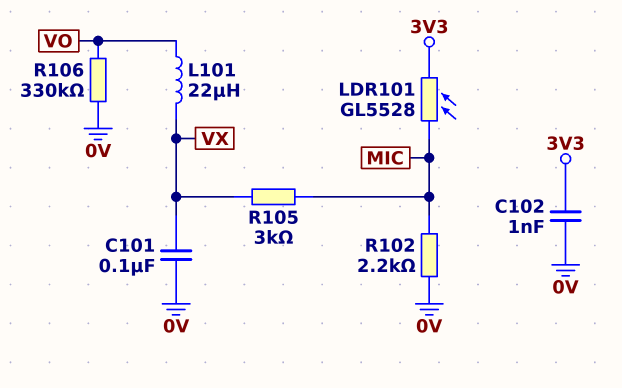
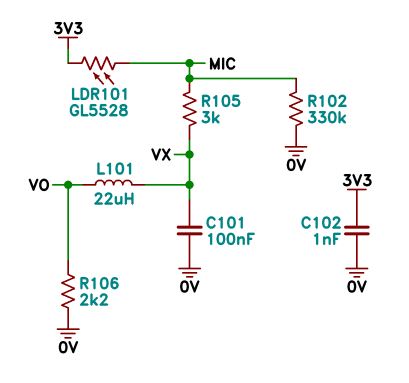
R102: 2.2k (0V, MIC) -> 330k (0V, MIC)
R106: 330k (0V, VO) -> 2.2k (0V, VO)

